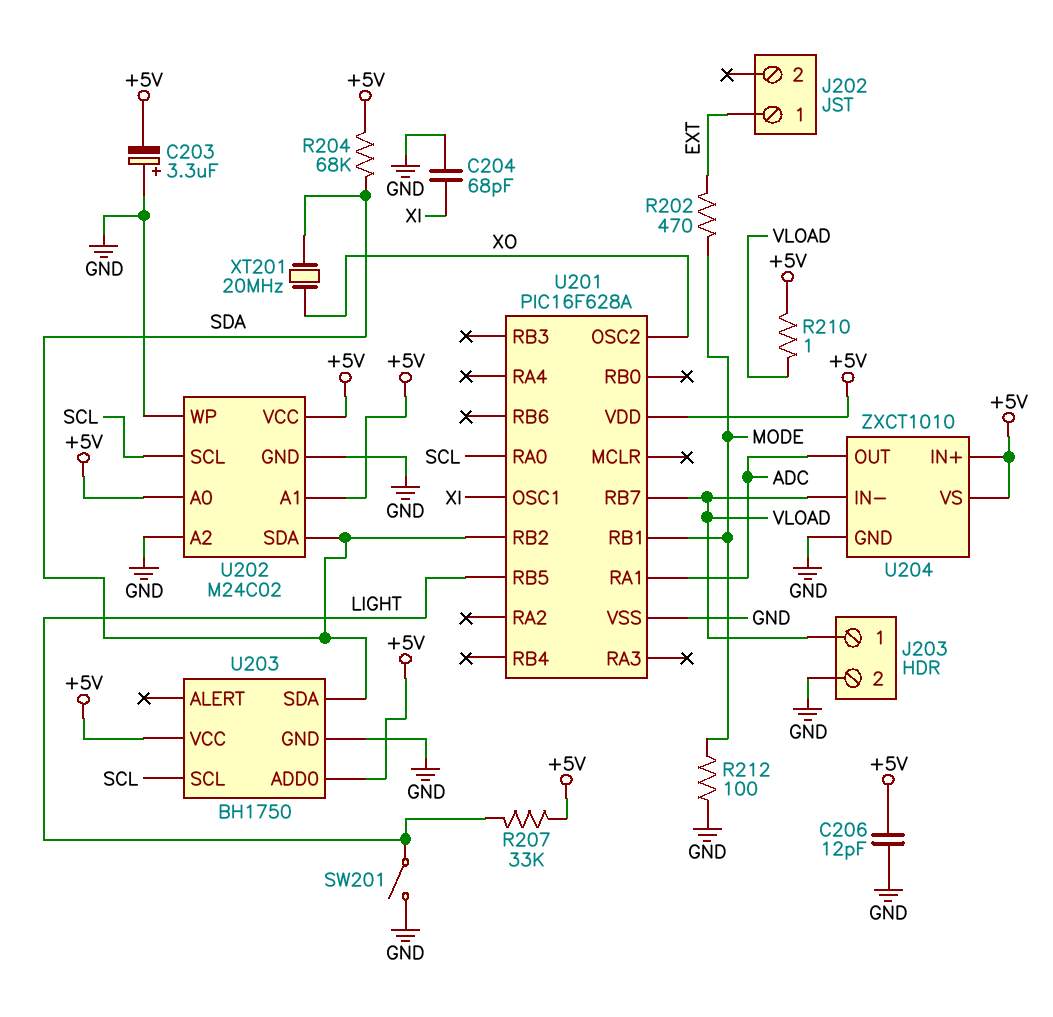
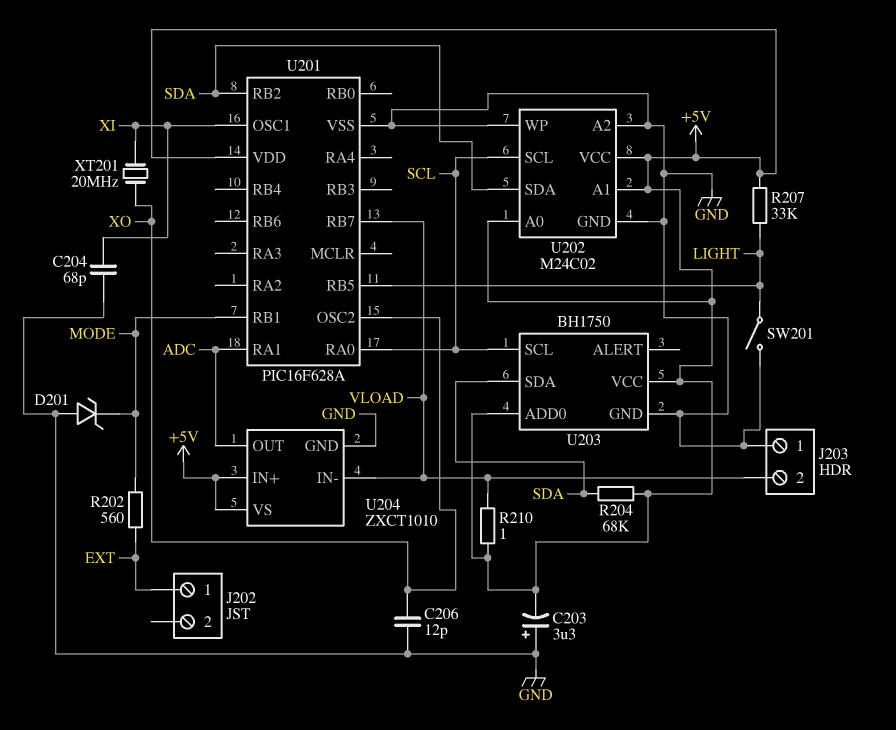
C206: 12pF (+5V, GND) -> 12pF (GND, XO)
D201: none -> zener (A GND, K MODE)
J203 pin 1: VLOAD -> GND
J203 pin 2: GND -> VLOAD
R202: 470 (EXT, MODE) -> 560 (EXT, MODE)
R212: 100 (GND, MODE) -> none
XT201: 20MHz (SDA, XO) -> 20MHz (XI, XO)

